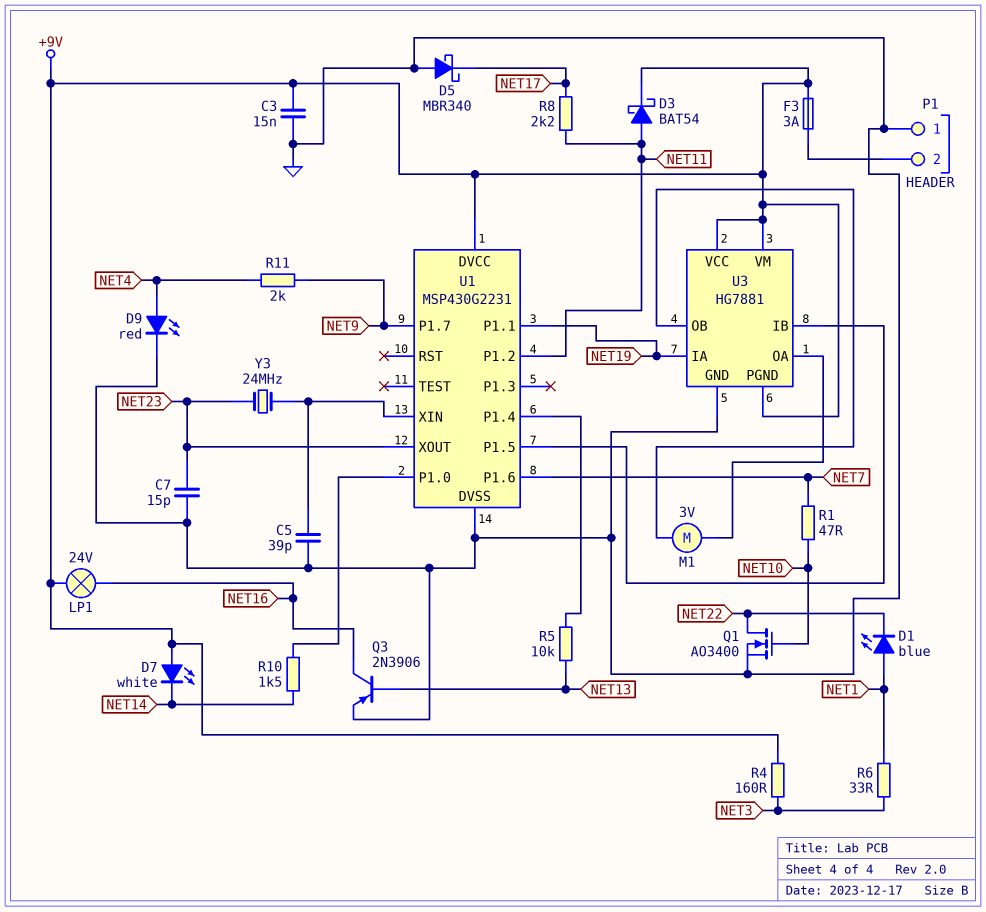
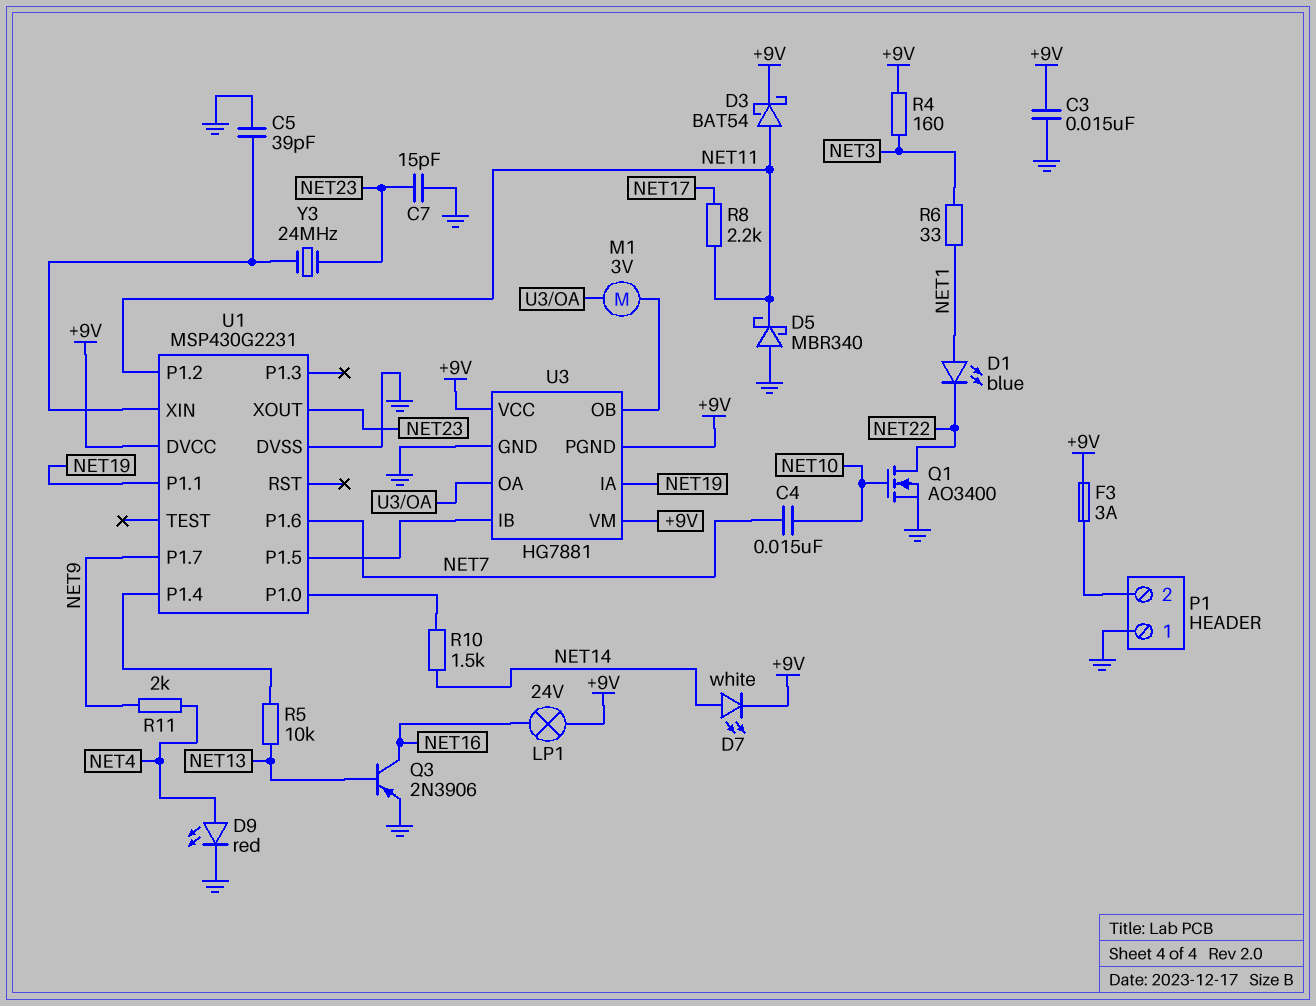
C4: none -> 15nF (NET7, NET10)
D5: schottky MBR340 (A GND, K NET17) -> schottky MBR340 (A GND, K NET11)
D7: LED white (A +9V, K NET14) -> LED white (A NET14, K +9V)
R1: 47 (NET7, NET10) -> none

